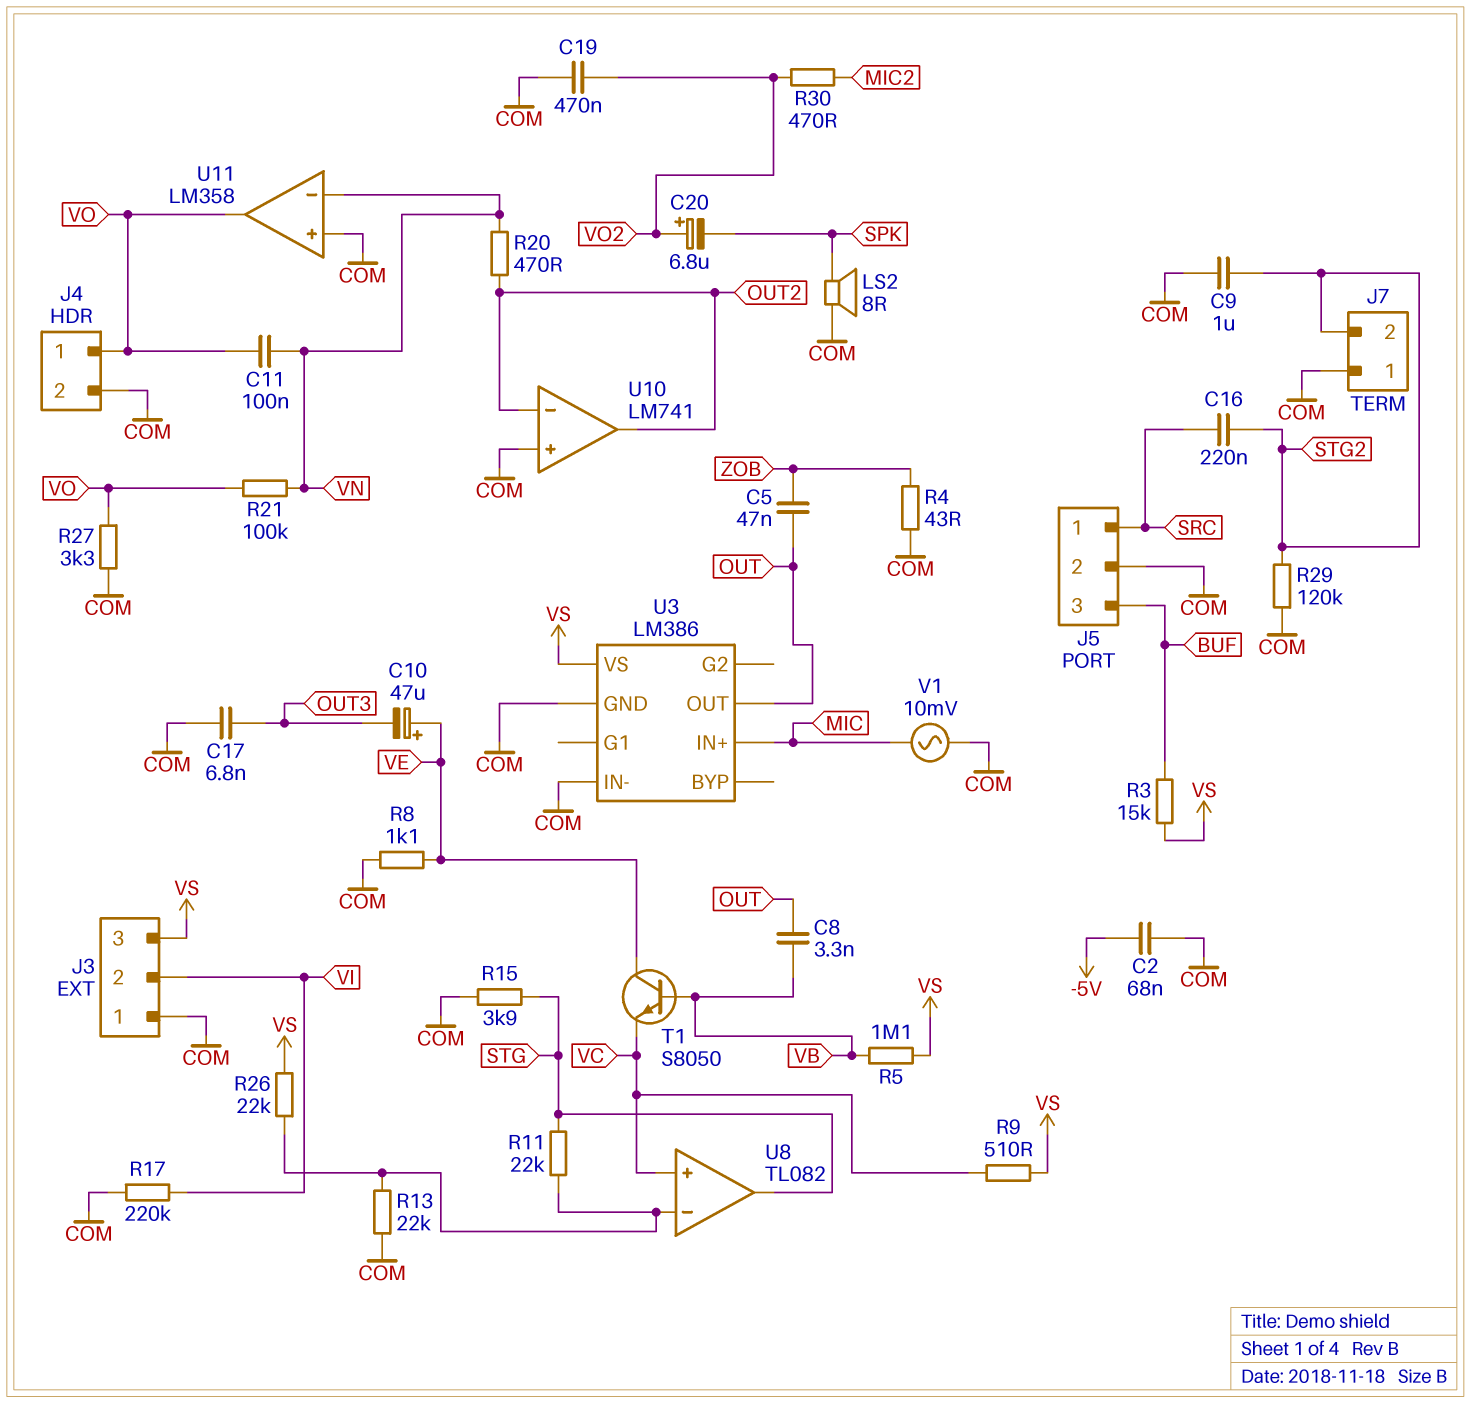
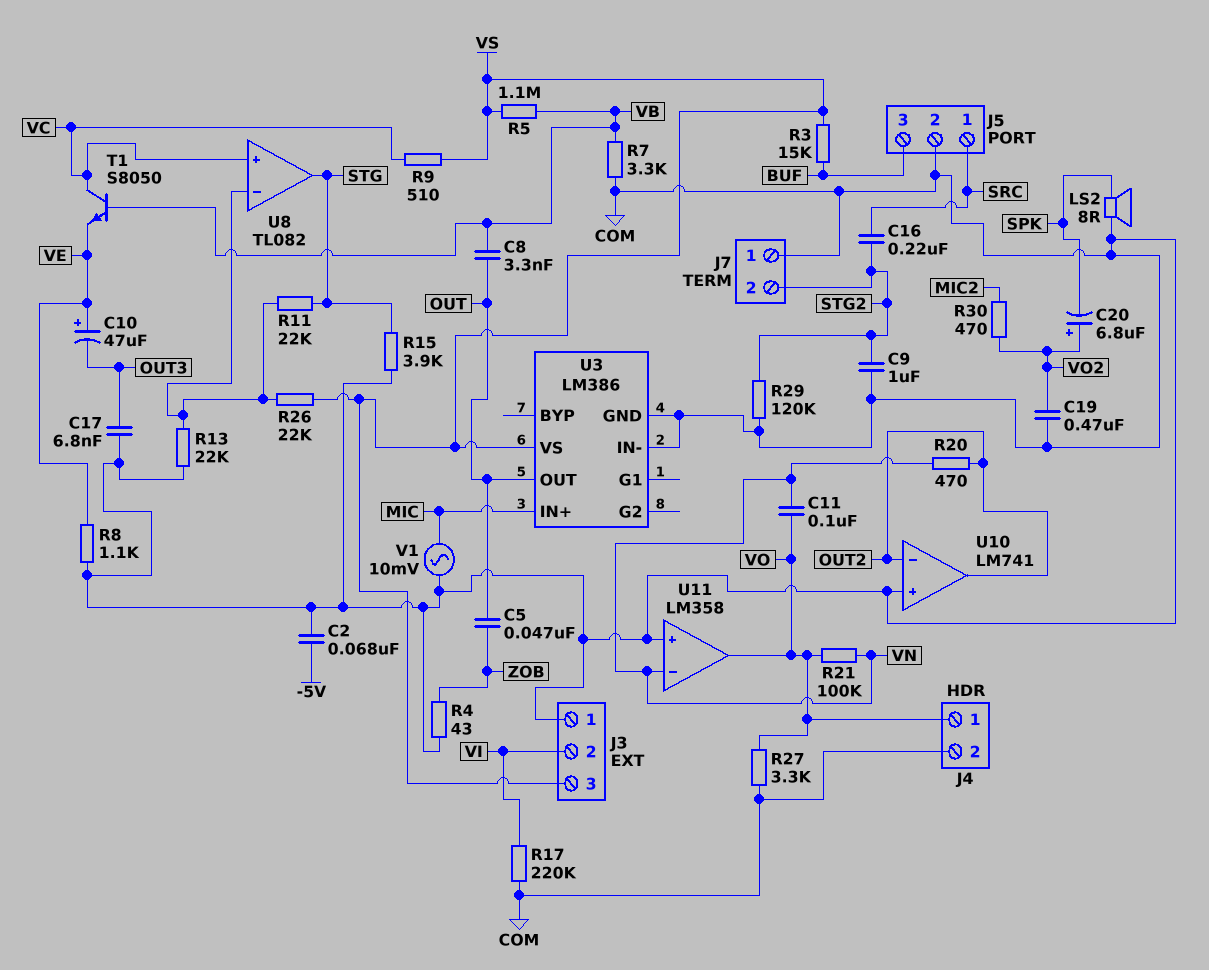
R7: none -> 3.3k (COM, VB)
T1: NPN S8050 (B VB, C VE, E VC) -> NPN S8050 (B VB, C VC, E VE)

